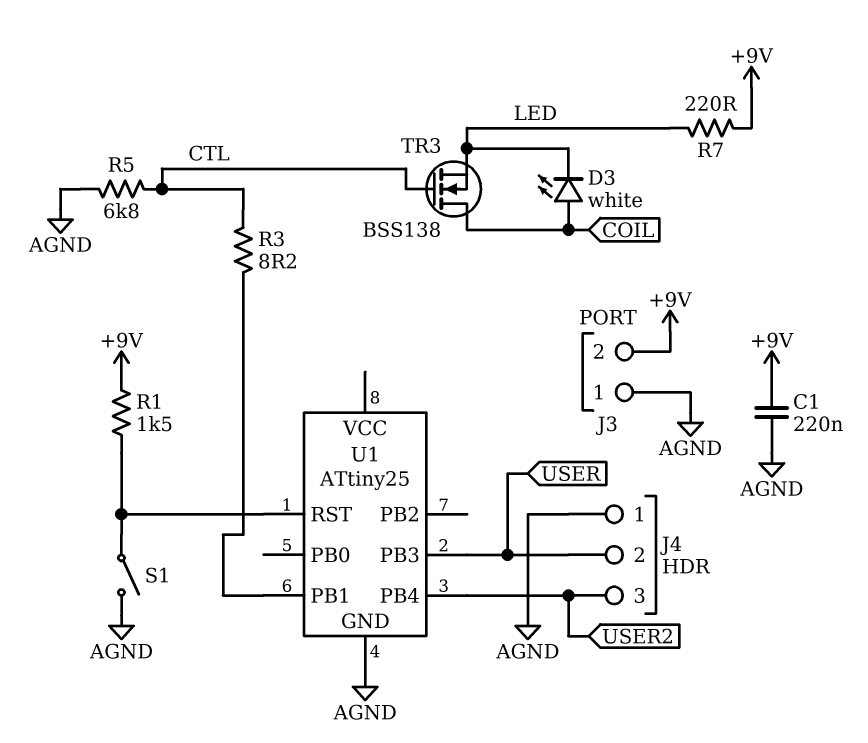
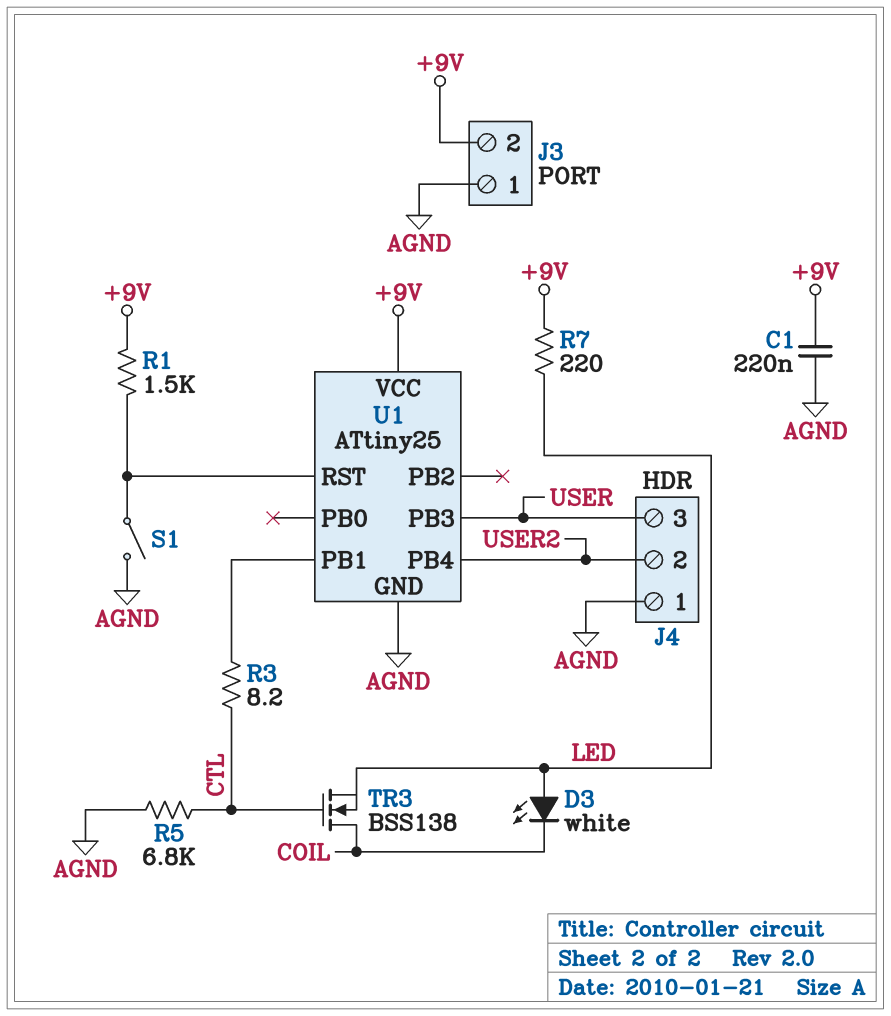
D3: LED white (A COIL, K LED) -> LED white (A LED, K COIL)
J4 pin 2: USER -> USER2
J4 pin 3: USER2 -> USER
U1 pin VCC: none -> +9V

